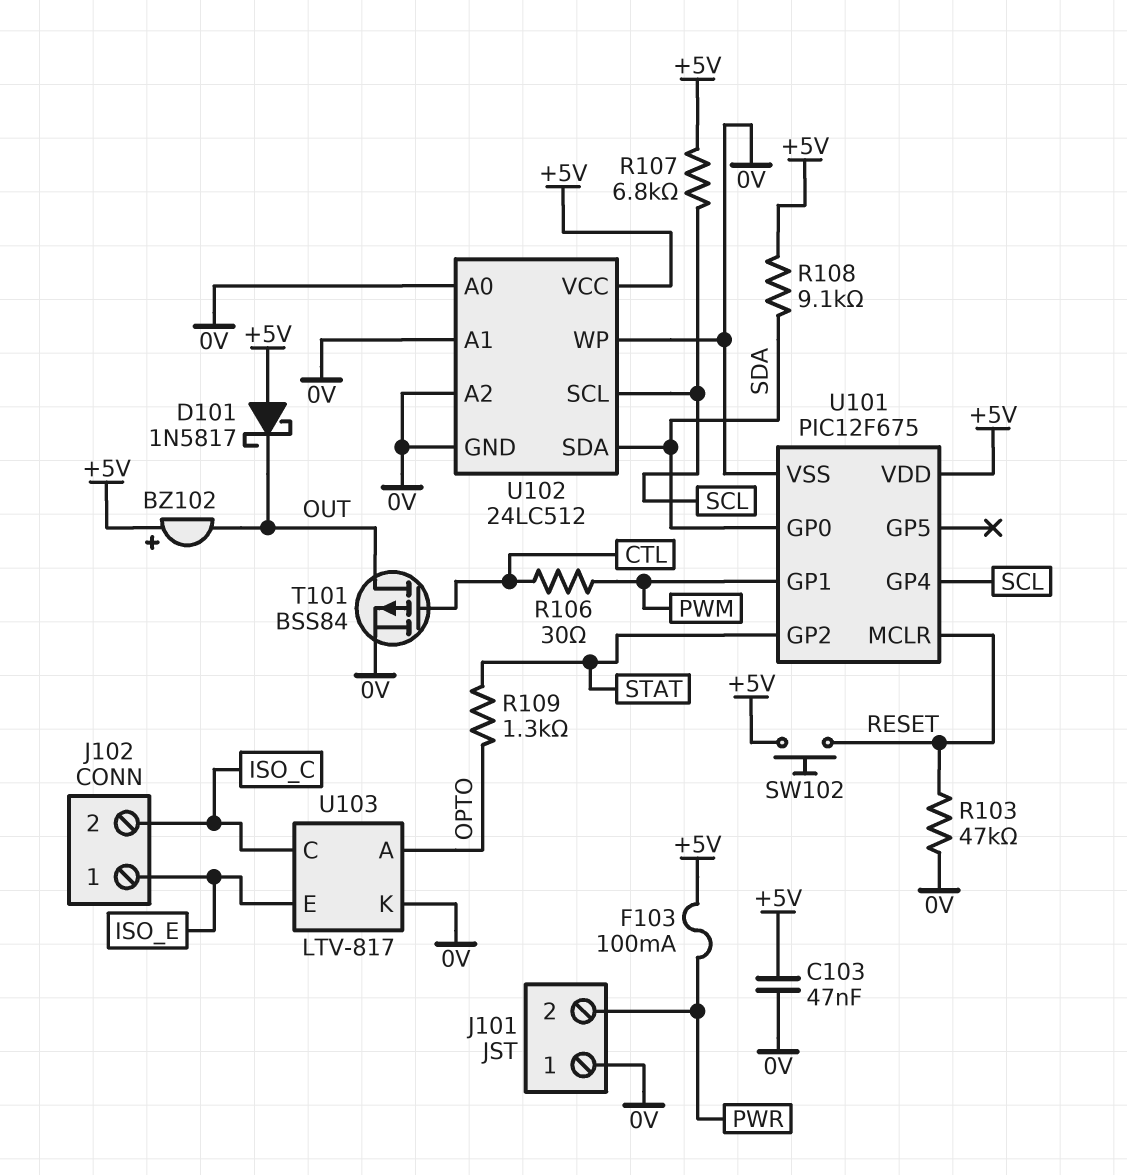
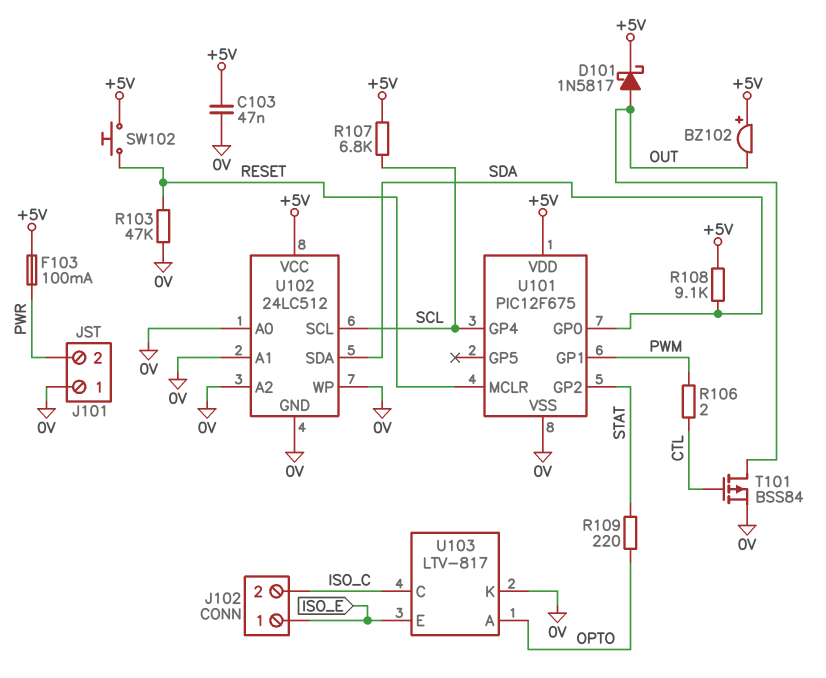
D101: schottky 1N5817 (A +5V, K OUT) -> schottky 1N5817 (A OUT, K +5V)
R106: 30 (CTL, PWM) -> 2 (CTL, PWM)
R109: 1.3k (OPTO, STAT) -> 220 (OPTO, STAT)

